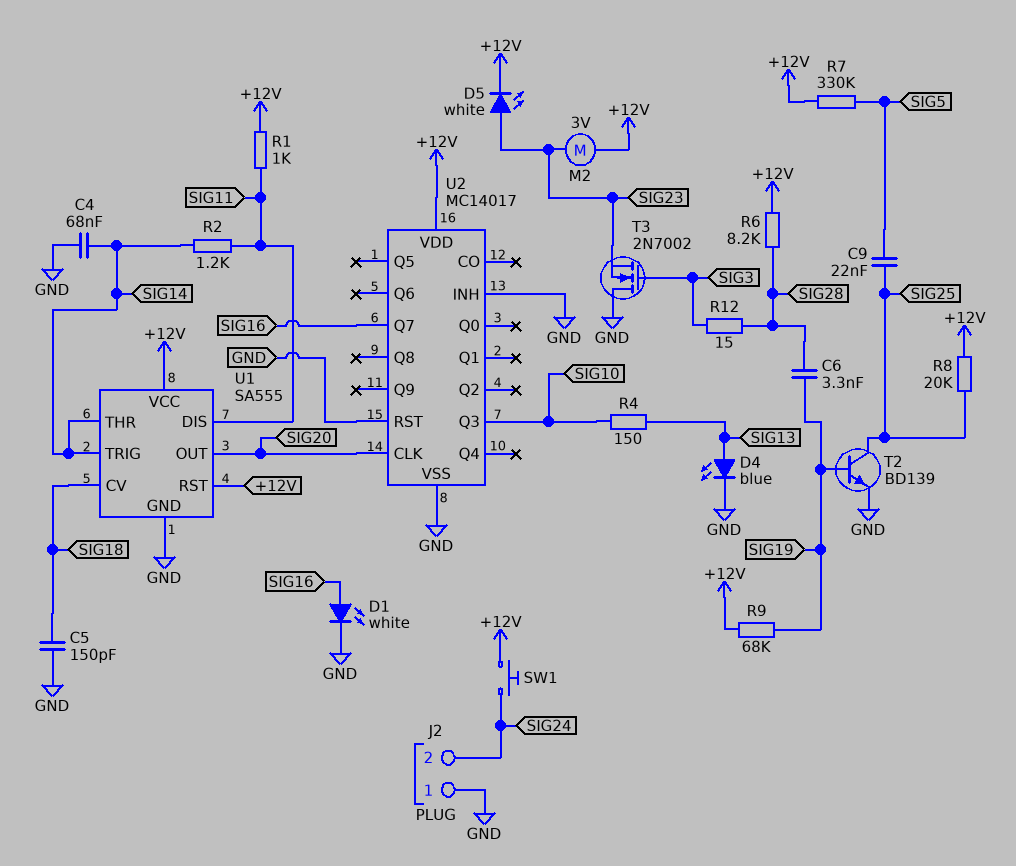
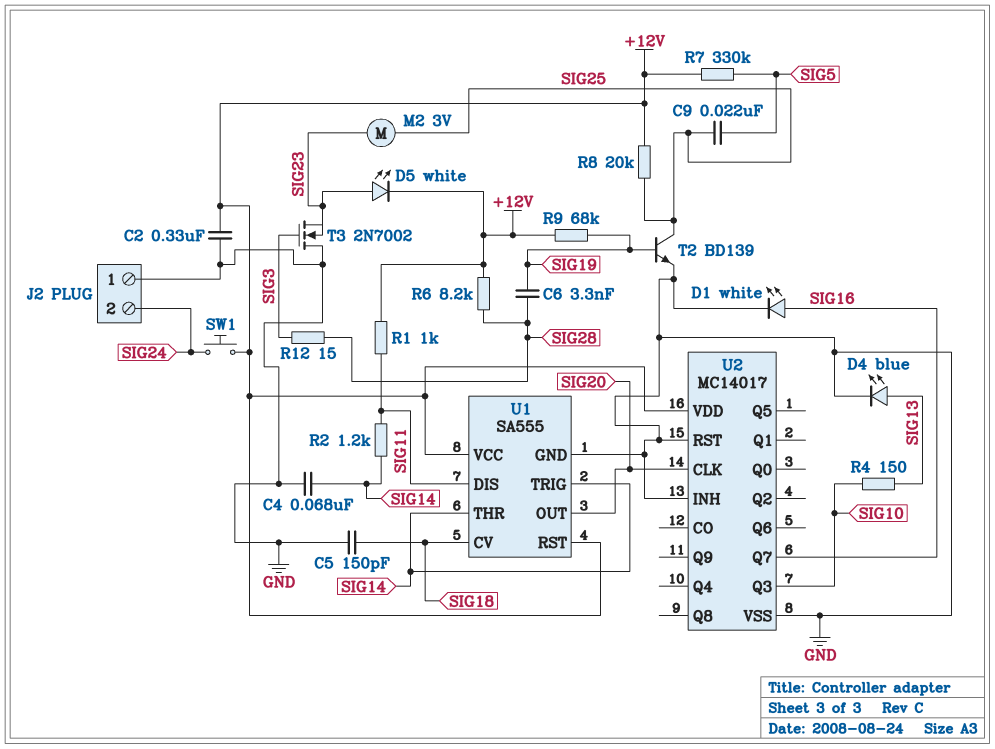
C2: none -> 330nF (+12V, GND)
M2: motor 3V (+12V, SIG23) -> motor 3V (SIG23, SIG25)

